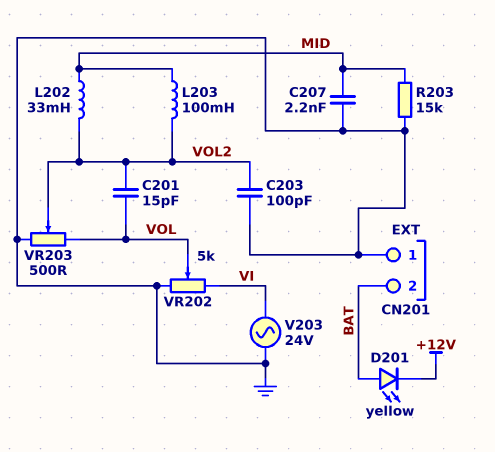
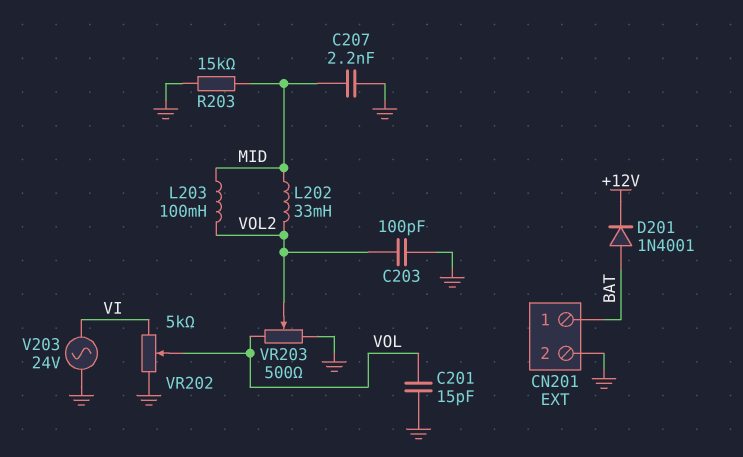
C201: 15pF (VOL, VOL2) -> 15pF (GND, VOL)
CN201 pin 1: GND -> BAT
CN201 pin 2: BAT -> GND
D201: LED yellow (A BAT, K +12V) -> diode 1N4001 (A BAT, K +12V)

